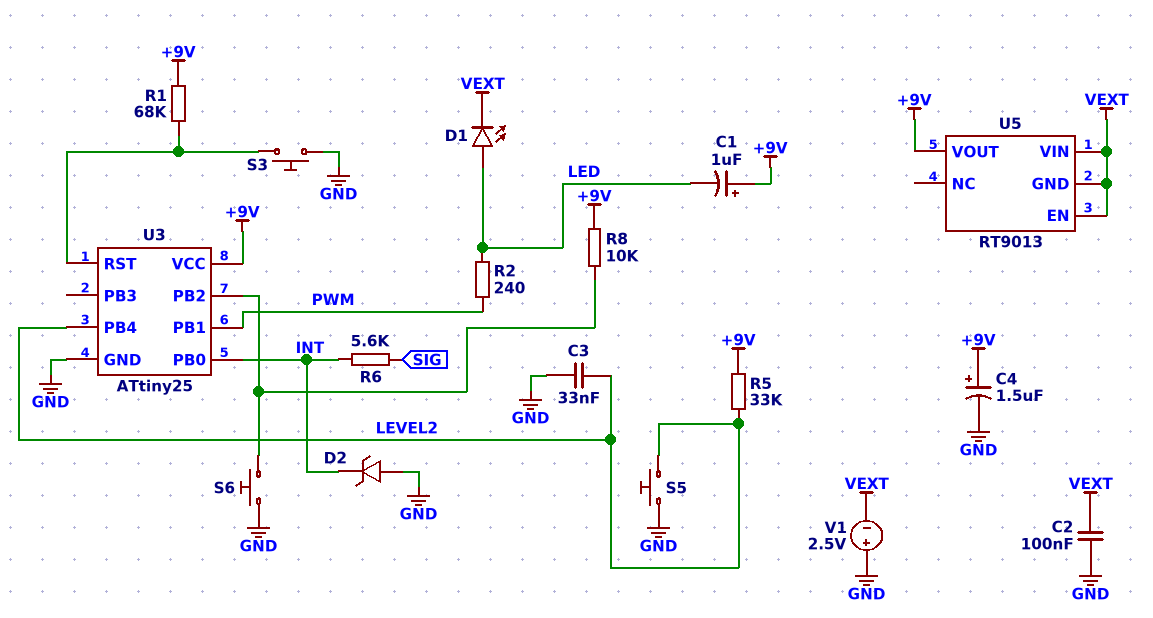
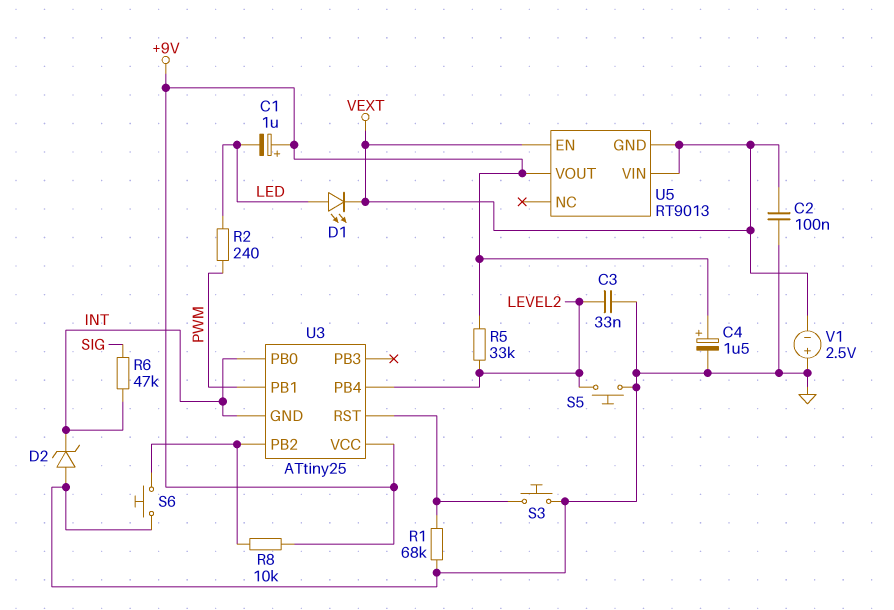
R1: 68k (+9V, U3/RST) -> 68k (GND, U3/RST)
R6: 5.6k (INT, SIG) -> 47k (INT, SIG)
U3 pin GND: GND -> INT

